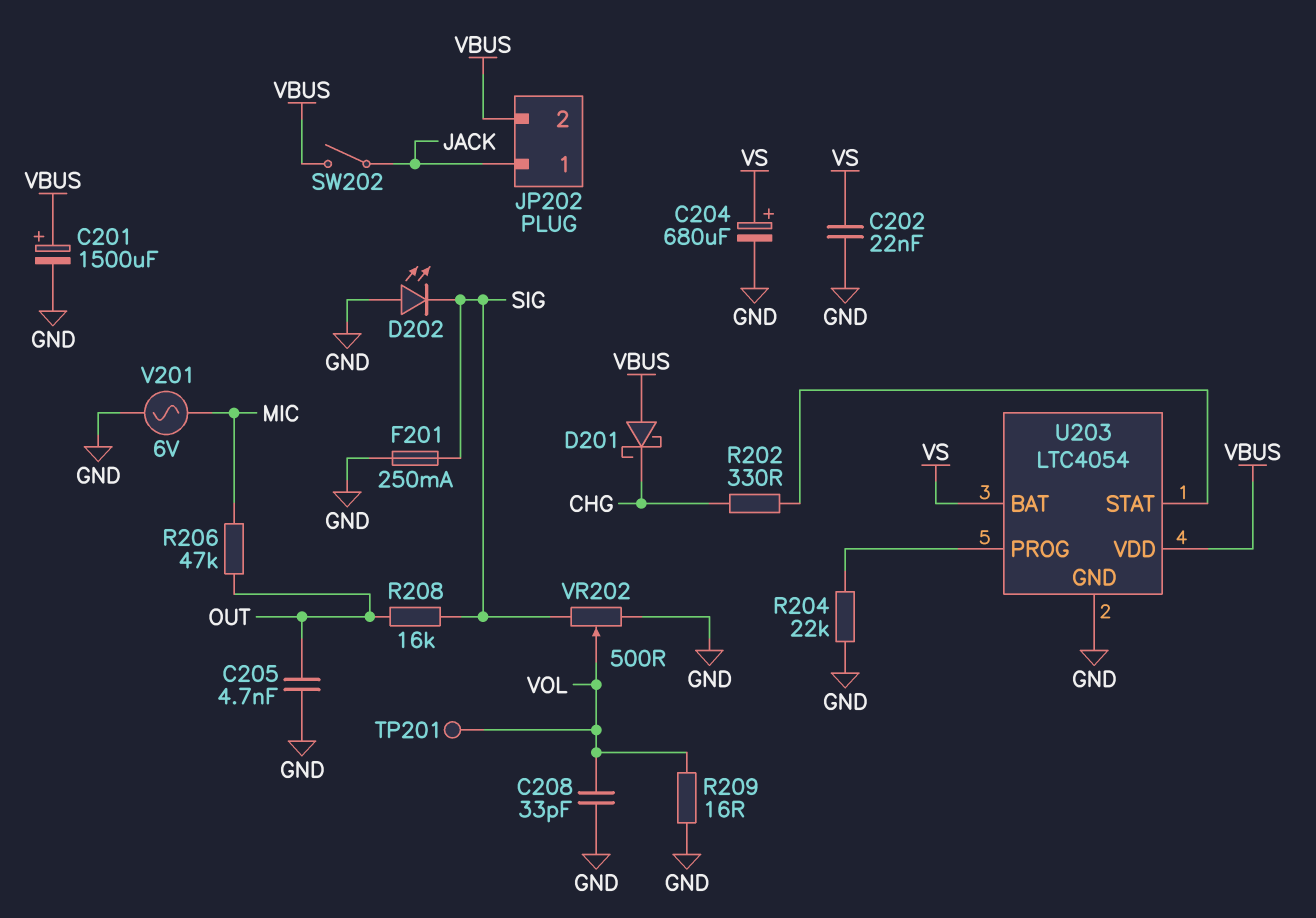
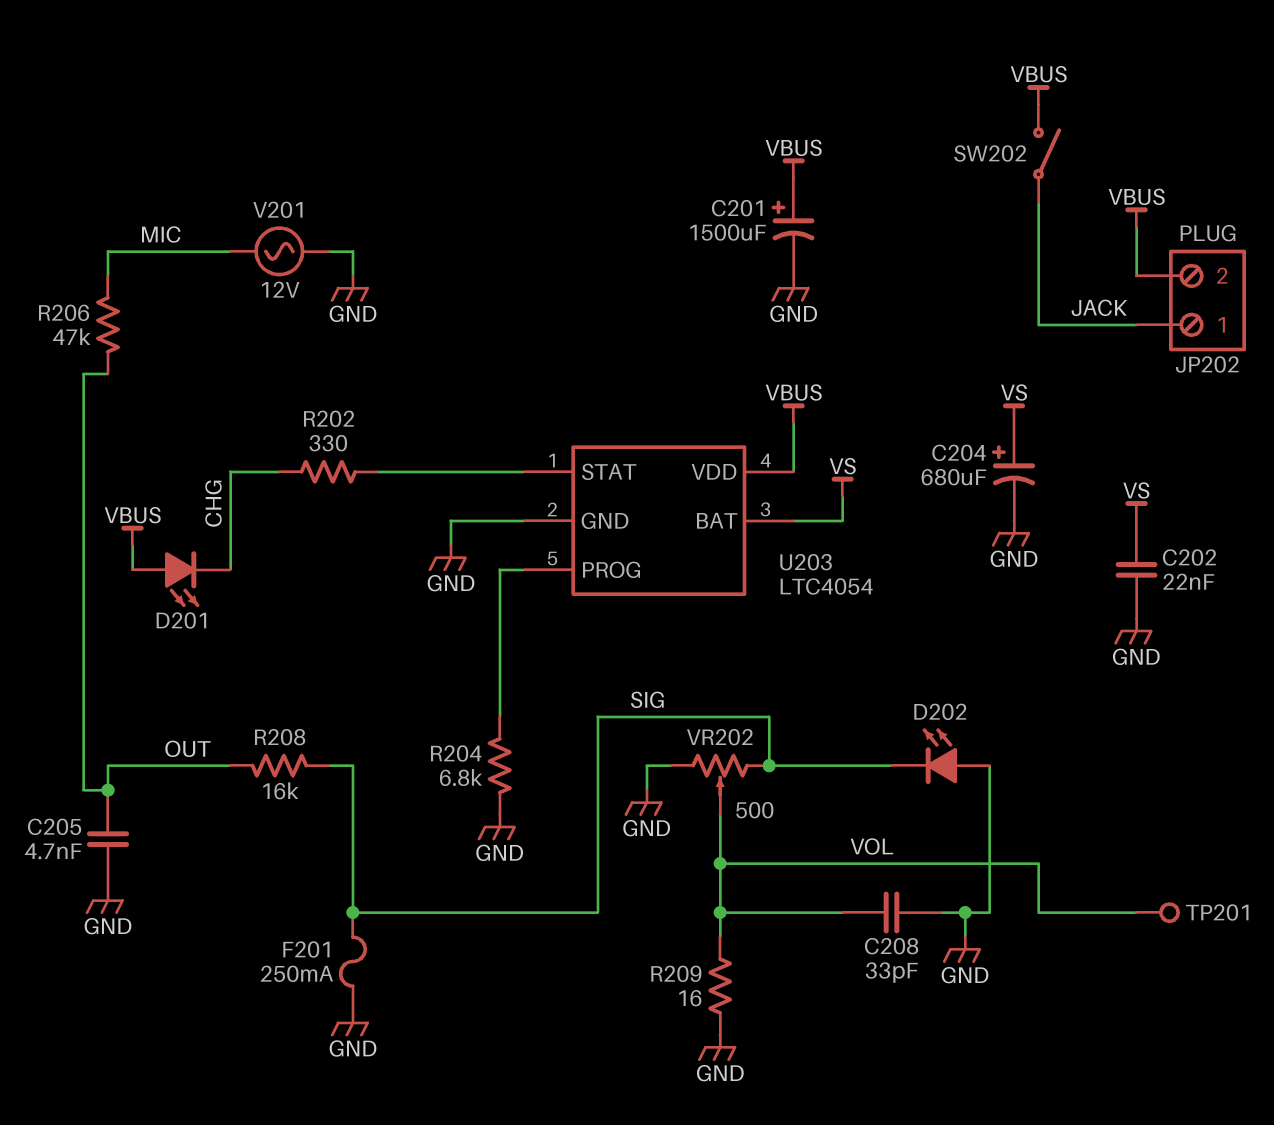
D201: schottky (A VBUS, K CHG) -> LED (A VBUS, K CHG)
R204: 22k (GND, U203/PROG) -> 6.8k (GND, U203/PROG)
V201: AC 6V (GND, MIC) -> AC 12V (GND, MIC)

